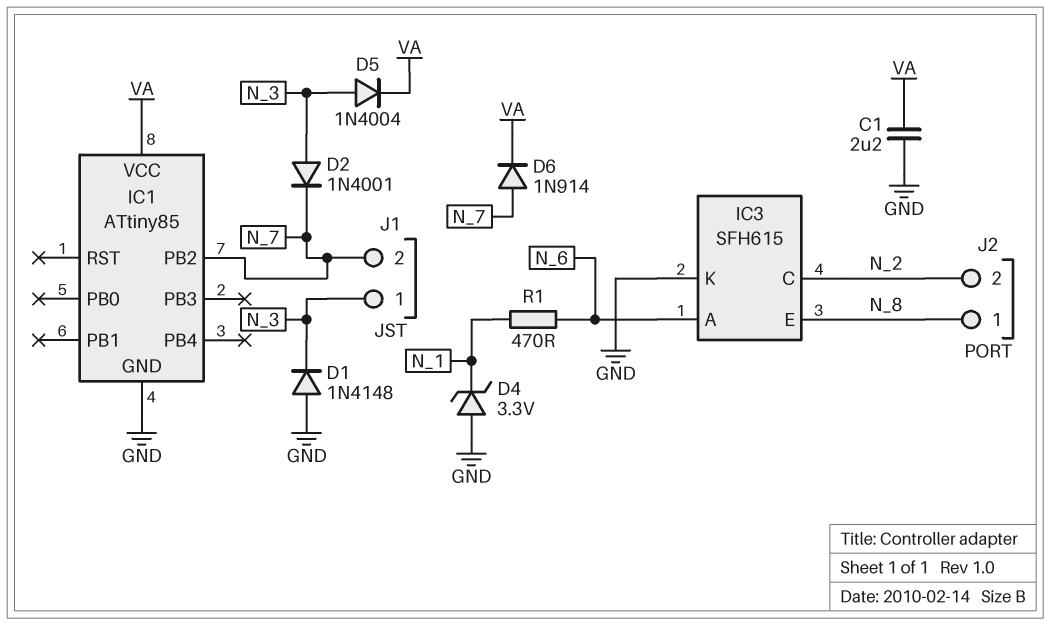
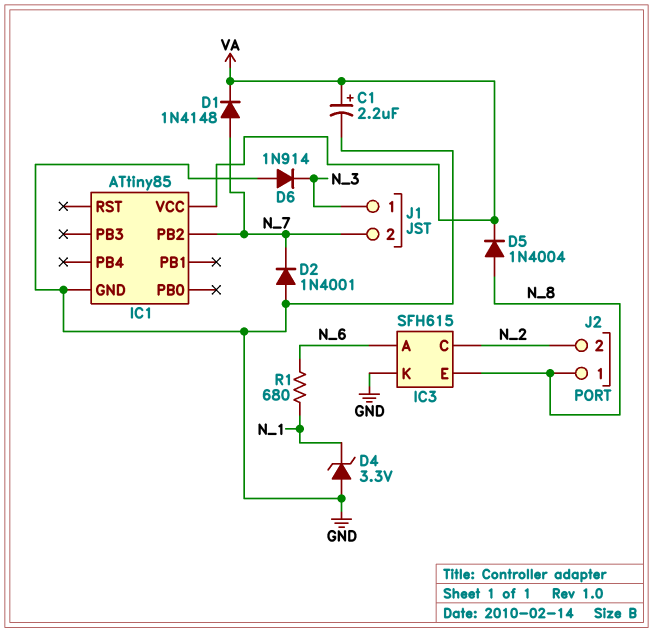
C1: 2.2uF (GND, VA) -> 2.2uF (plus VA, minus GND)
D1: diode 1N4148 (A GND, K N_3) -> diode 1N4148 (A N_7, K VA)
D2: diode 1N4001 (A N_3, K N_7) -> diode 1N4001 (A GND, K N_7)
D5: diode 1N4004 (A N_3, K VA) -> diode 1N4004 (A N_8, K VA)
D6: diode 1N914 (A N_7, K VA) -> diode 1N914 (A GND, K N_3)
R1: 470 (N_1, N_6) -> 680 (N_1, N_6)

